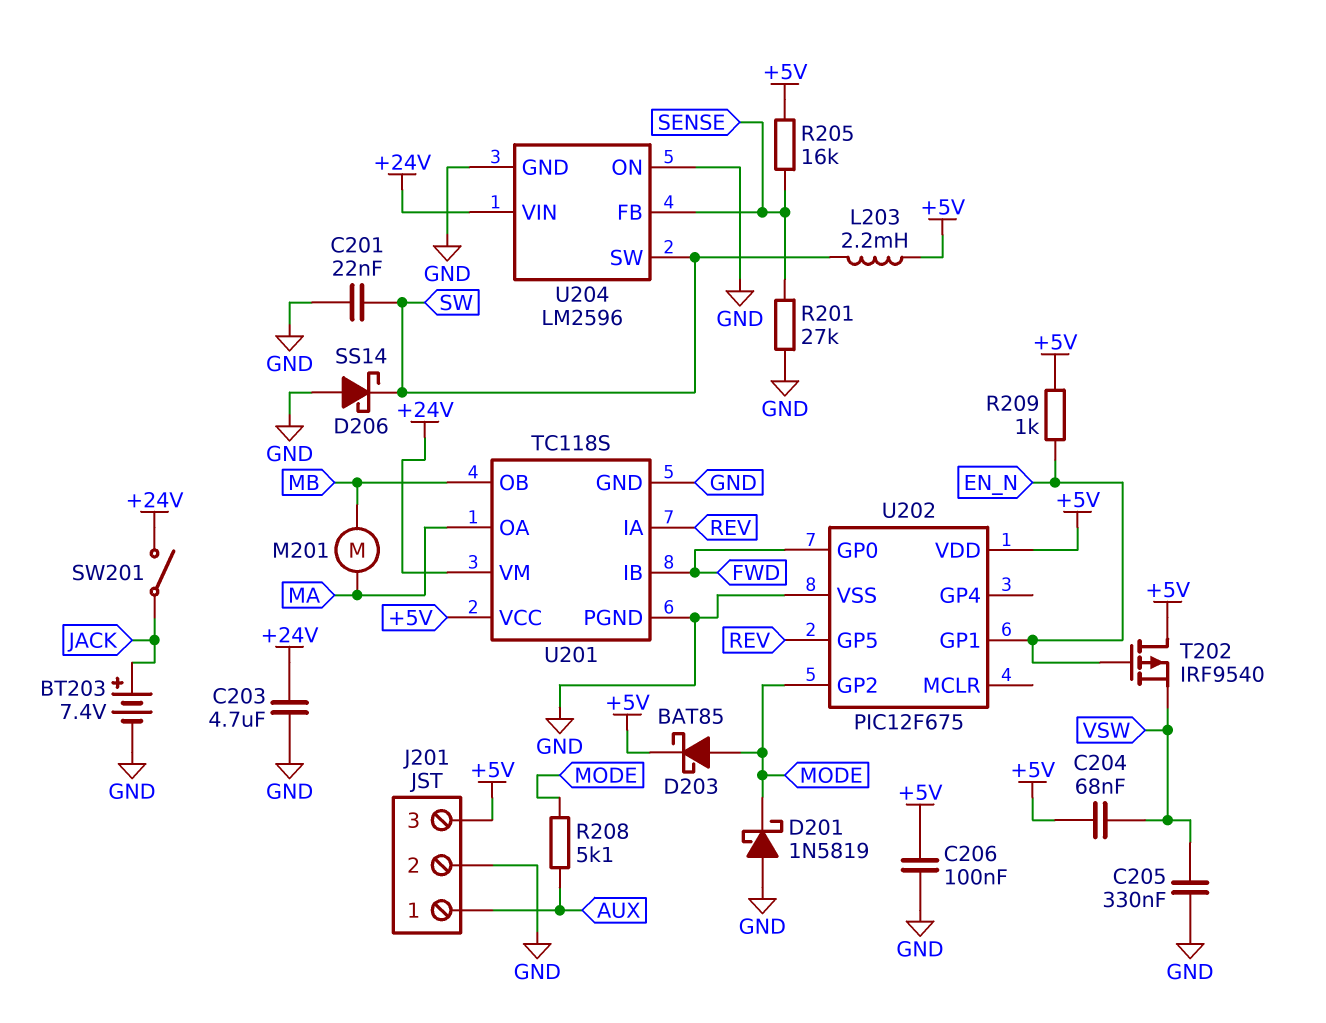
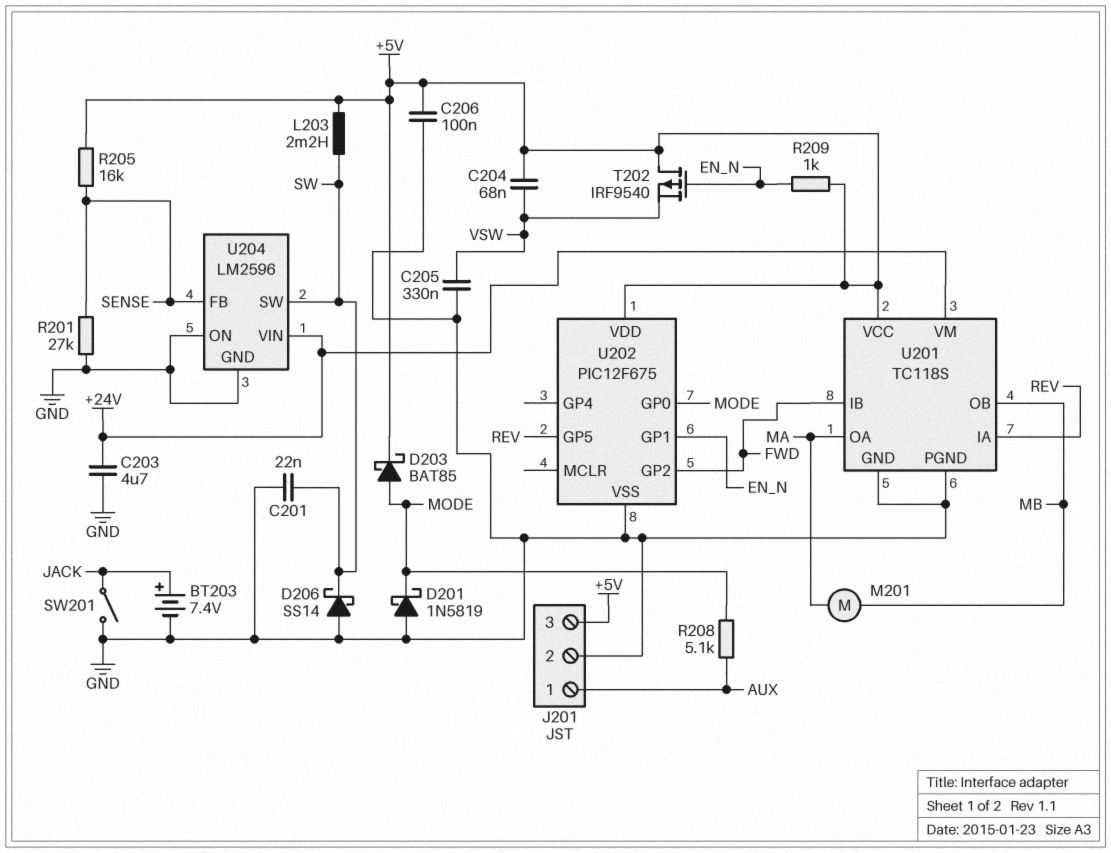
SW201: switch (+24V, JACK) -> switch (GND, JACK)
U202 pin GP0: FWD -> MODE
U202 pin GP2: MODE -> FWD

